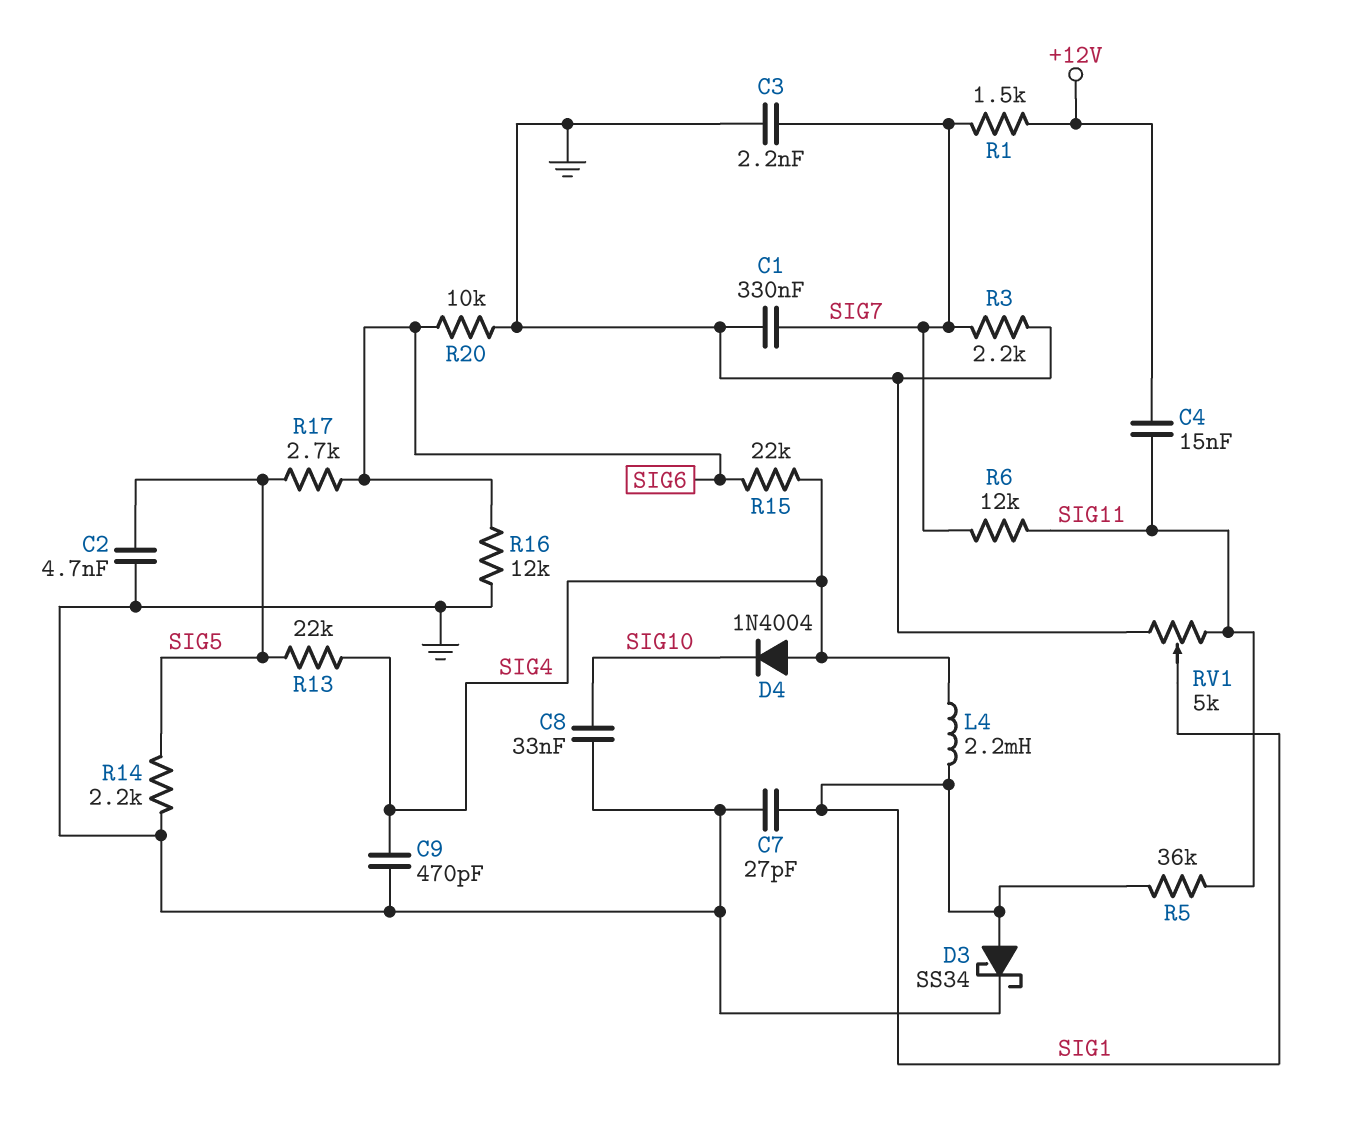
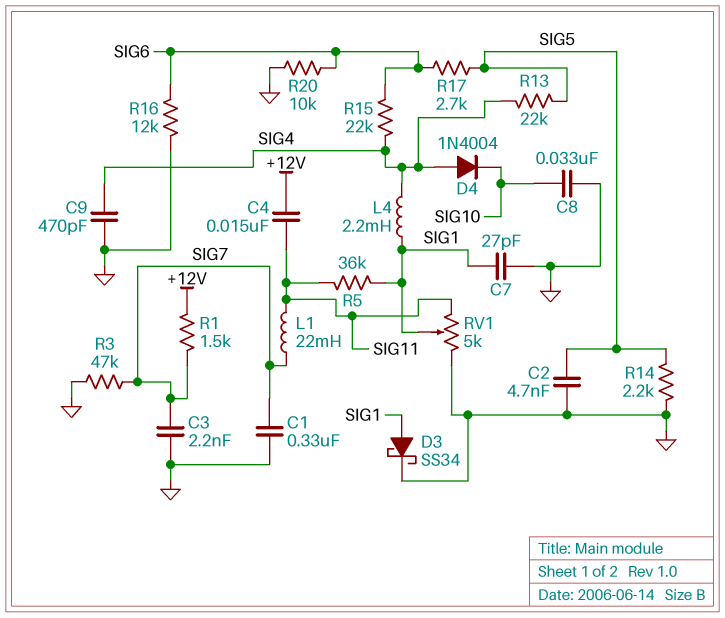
L1: none -> 22mH (SIG7, SIG11)
R3: 2.2k (GND, SIG7) -> 47k (GND, SIG7)
R6: 12k (SIG7, SIG11) -> none

